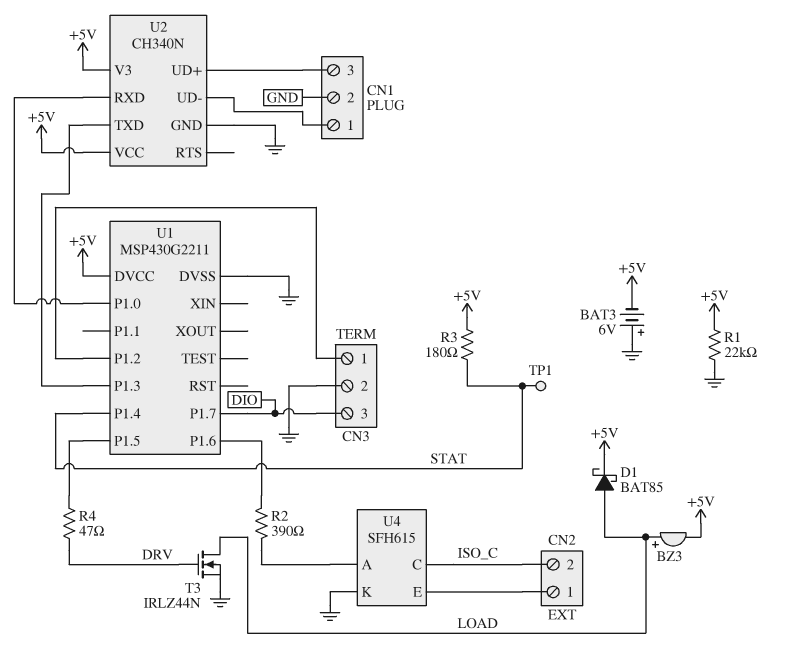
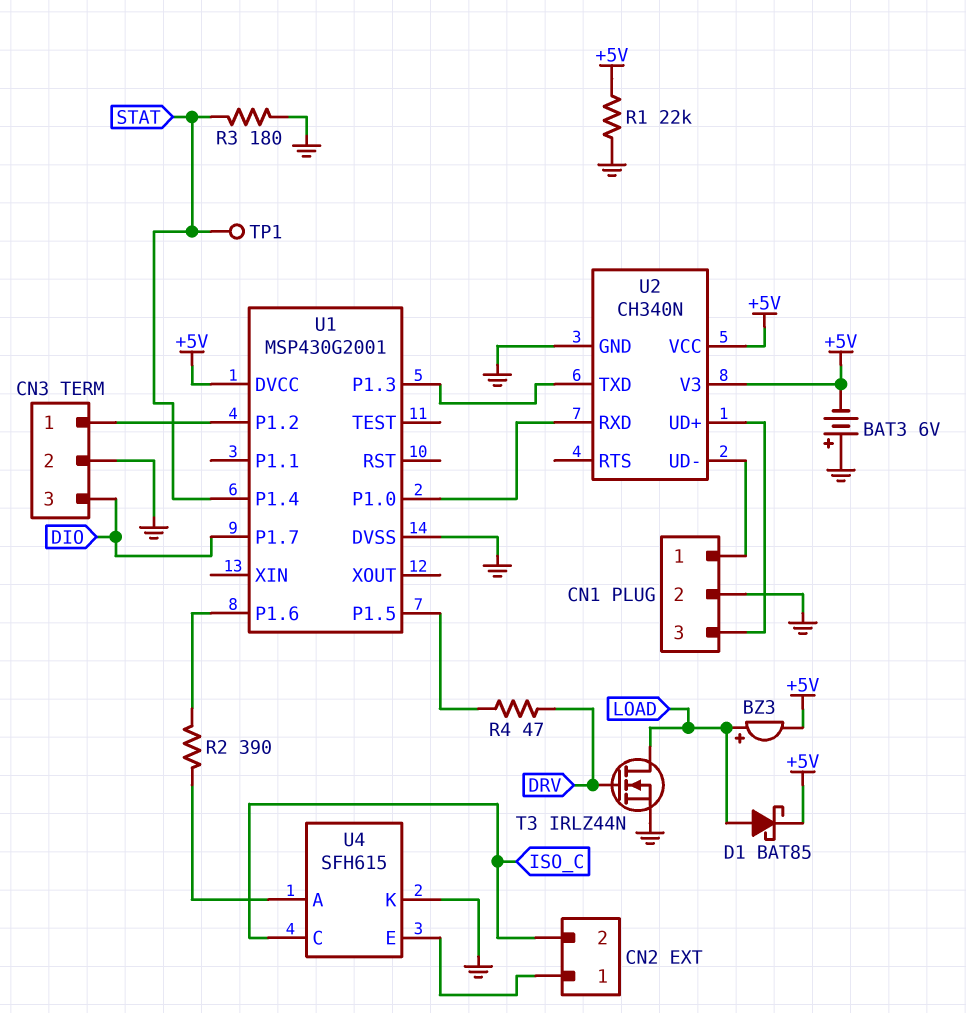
R3: 180 (+5V, STAT) -> 180 (GND, STAT)
U1: MSP430G2211 -> MSP430G2001

